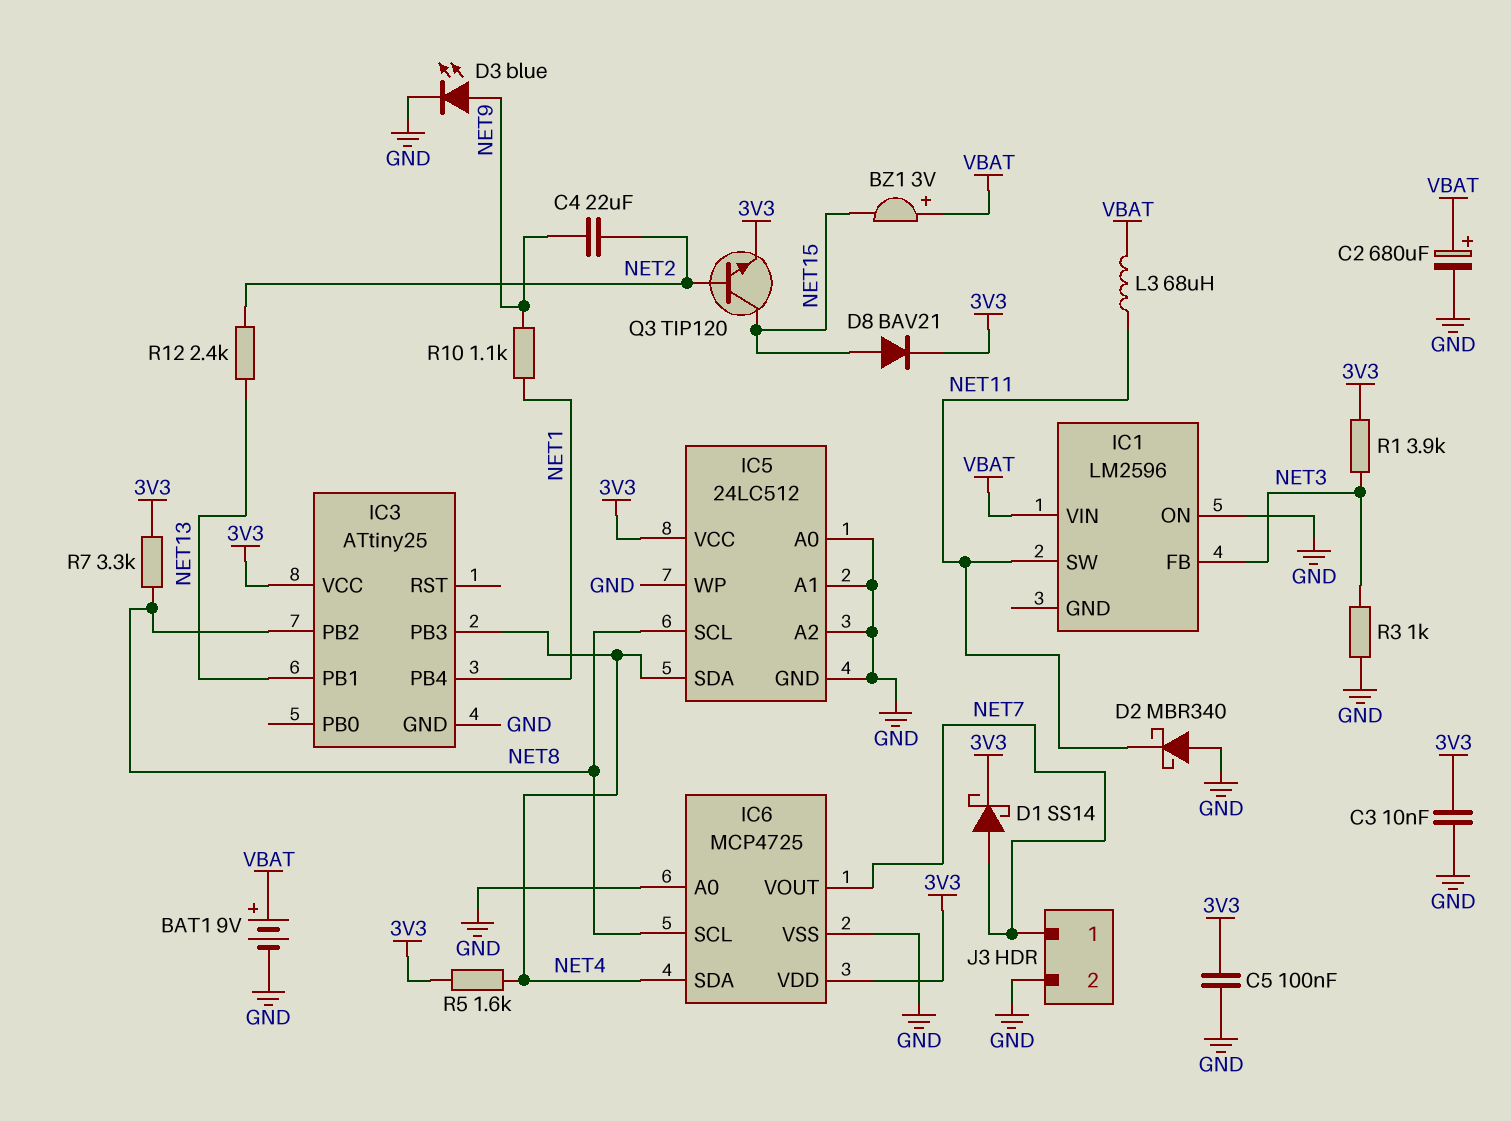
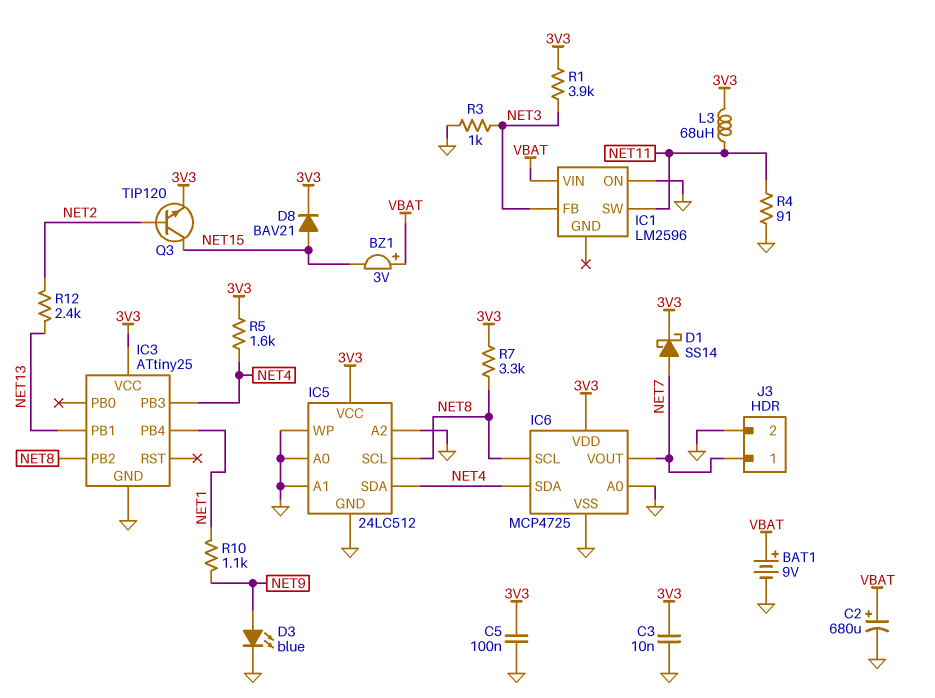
C4: 22uF (NET2, NET9) -> none
D2: schottky MBR340 (A GND, K NET11) -> none
L3: 68uH (NET11, VBAT) -> 68uH (3V3, NET11)
R4: none -> 91 (GND, NET11)

